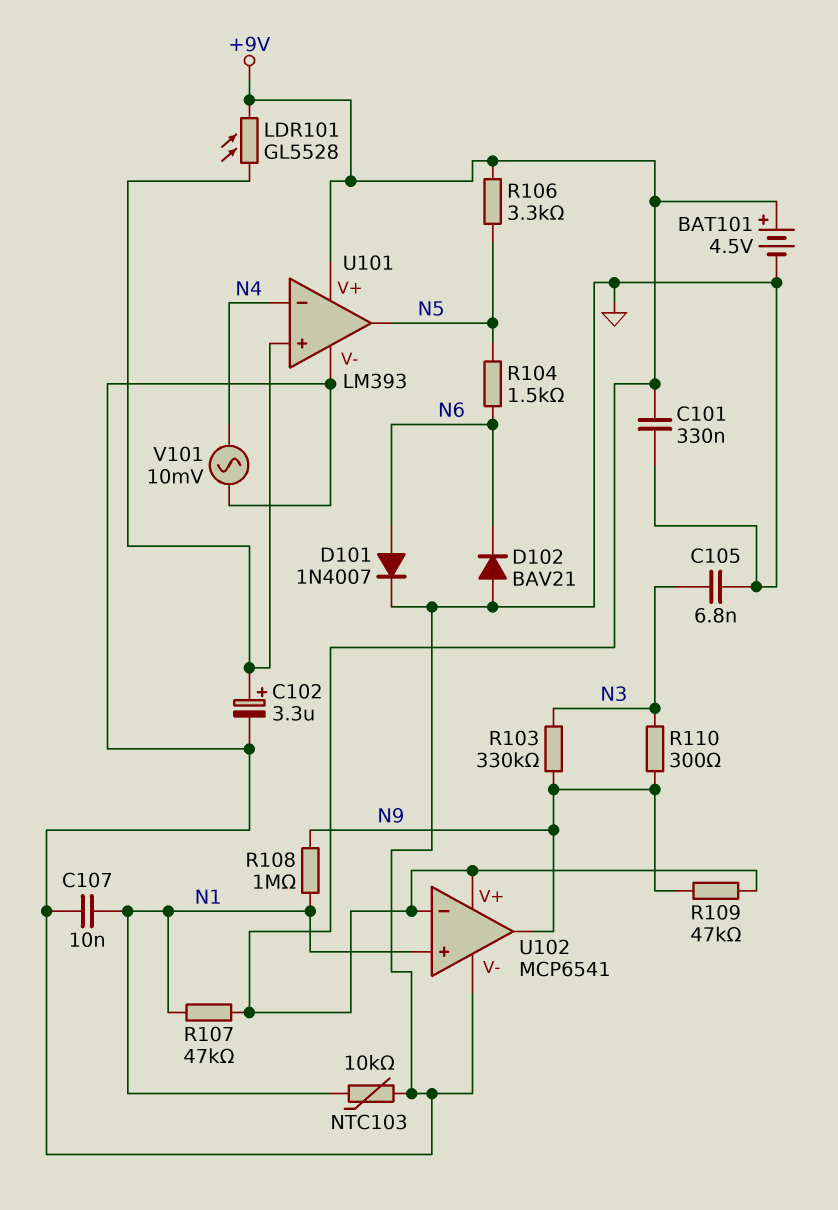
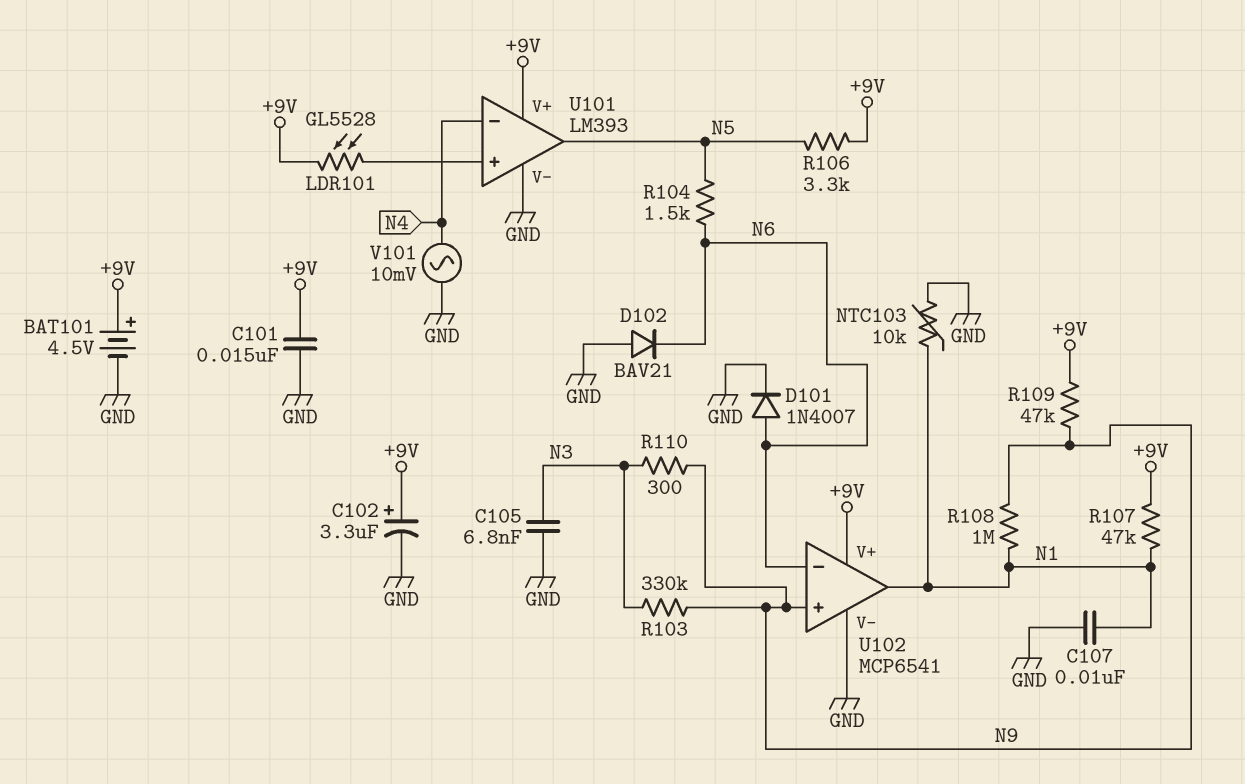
C101: 330nF (+9V, GND) -> 15nF (+9V, GND)
C102: 3.3uF (plus U101/in+, minus GND) -> 3.3uF (plus +9V, minus GND)
U102 pin in+: N1 -> N9
U102 pin in-: +9V -> N6
U102 pin out: N9 -> N1

